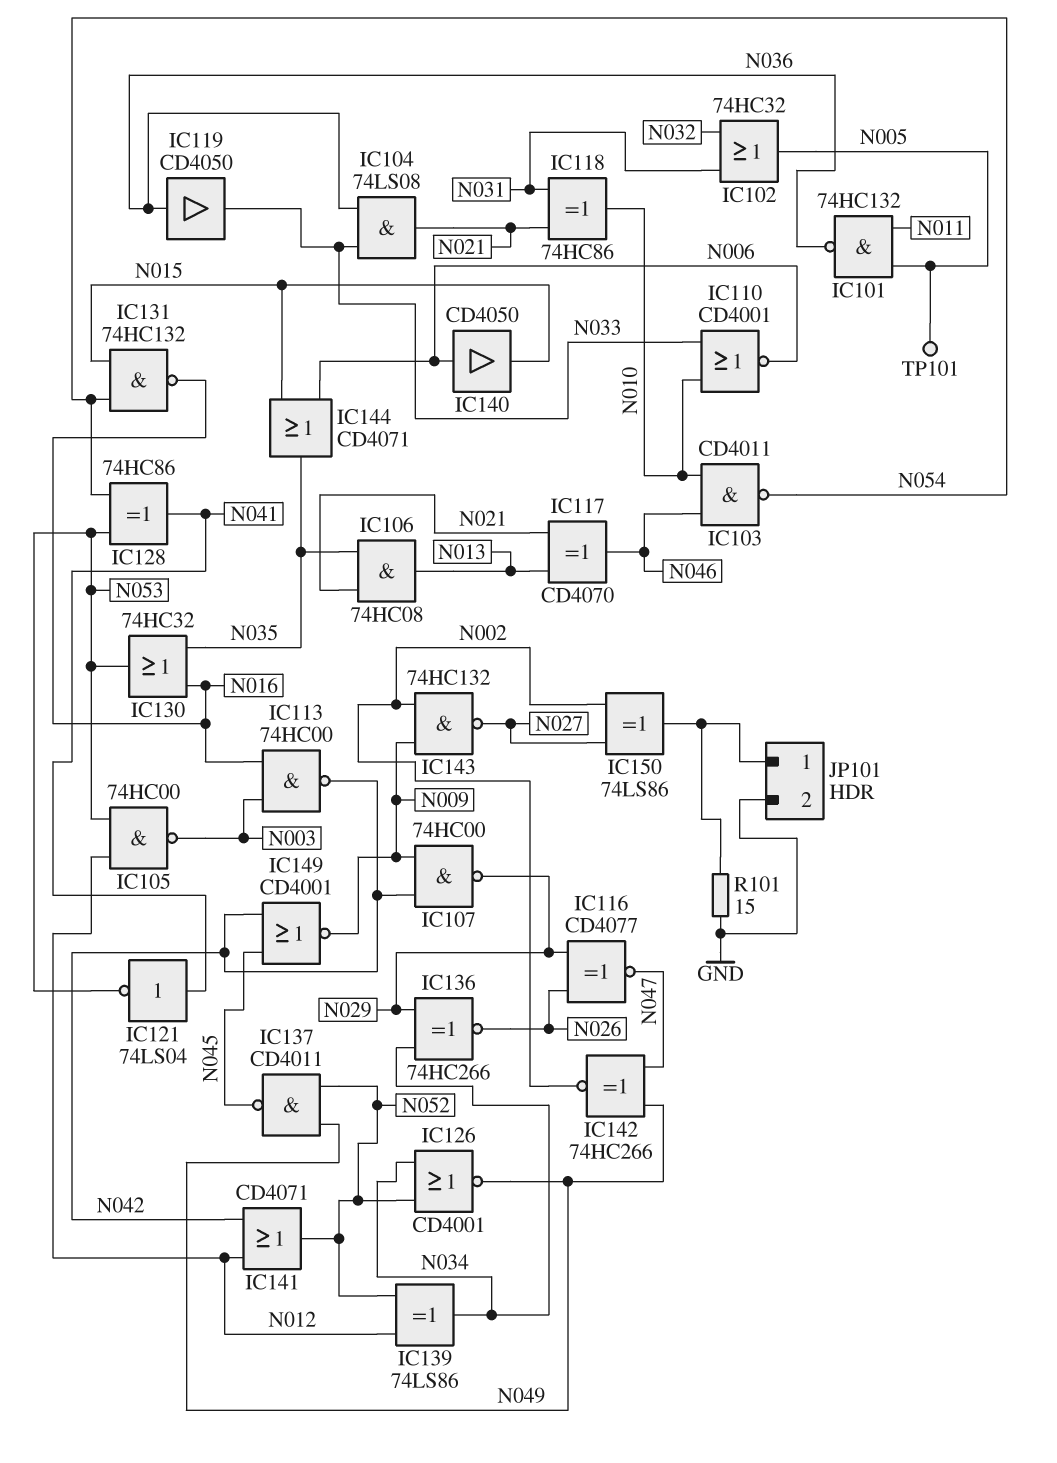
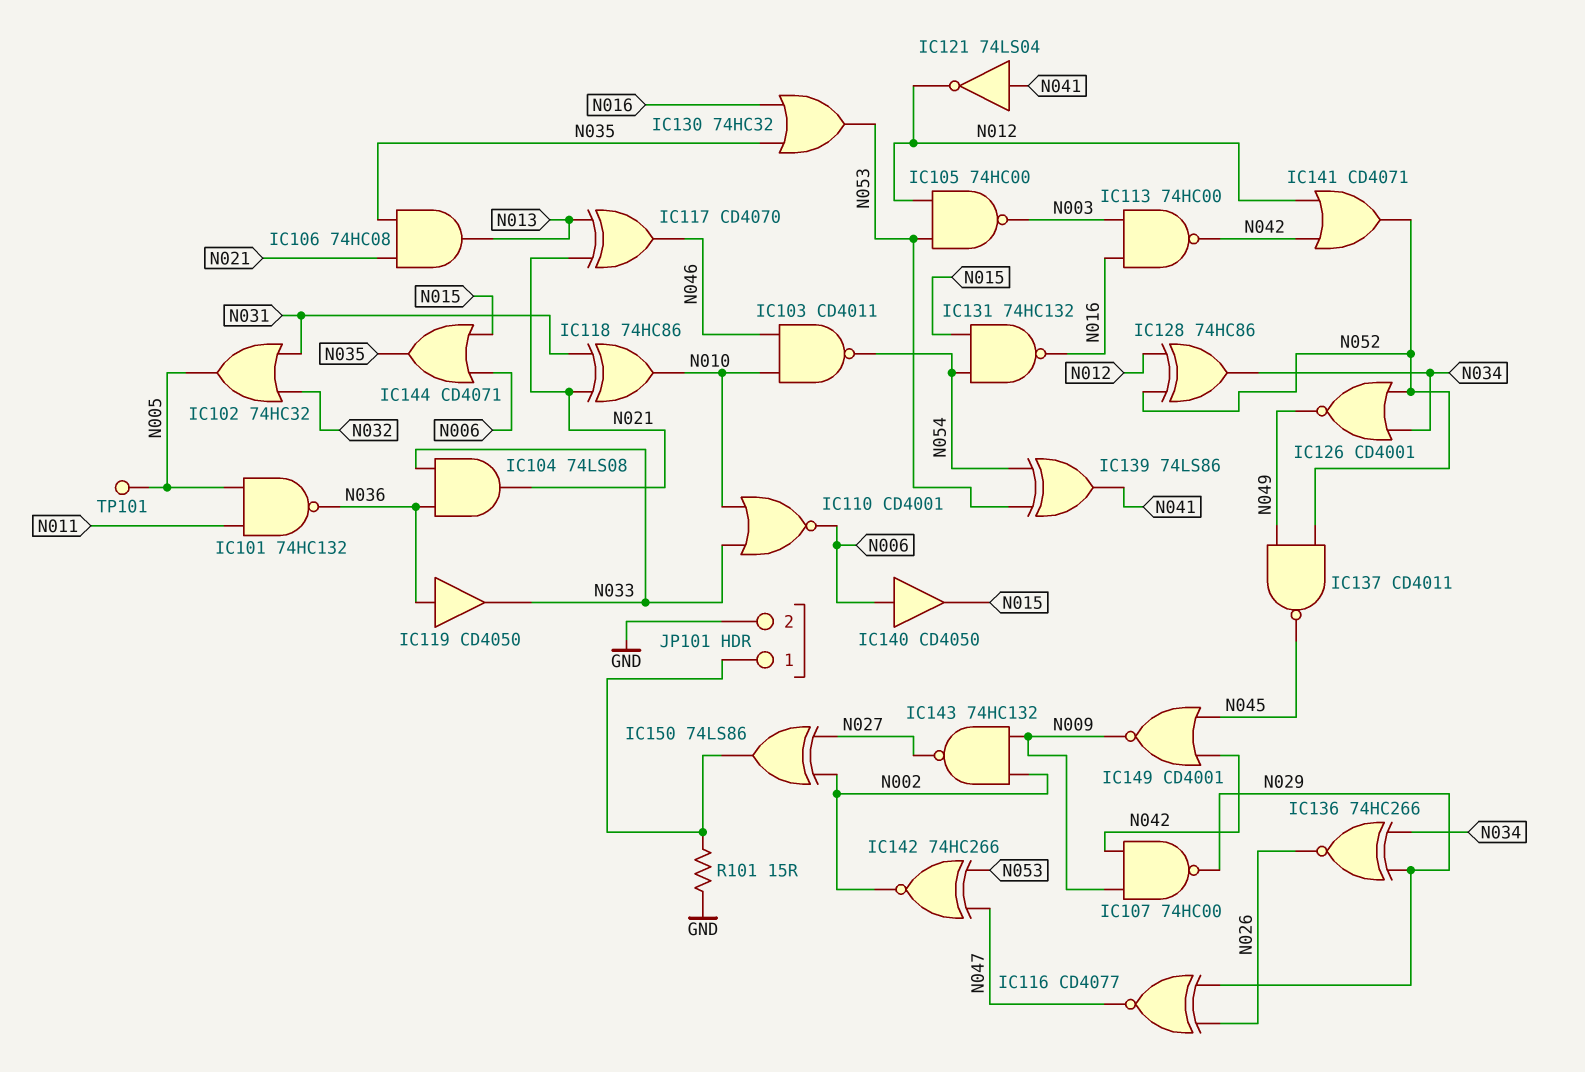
IC121: NOT 74LS04 (in N041, out N053) -> NOT 74LS04 (in N041, out N012)
IC128: XOR 74HC86 (in N053, in N054, out N041) -> XOR 74HC86 (in N012, in N052, out N034)
IC139: XOR 74LS86 (in N012, in N052, out N034) -> XOR 74LS86 (in N053, in N054, out N041)
IC142: XNOR 74HC266 (in N047, in N049, out N002) -> XNOR 74HC266 (in N047, in N053, out N002)

